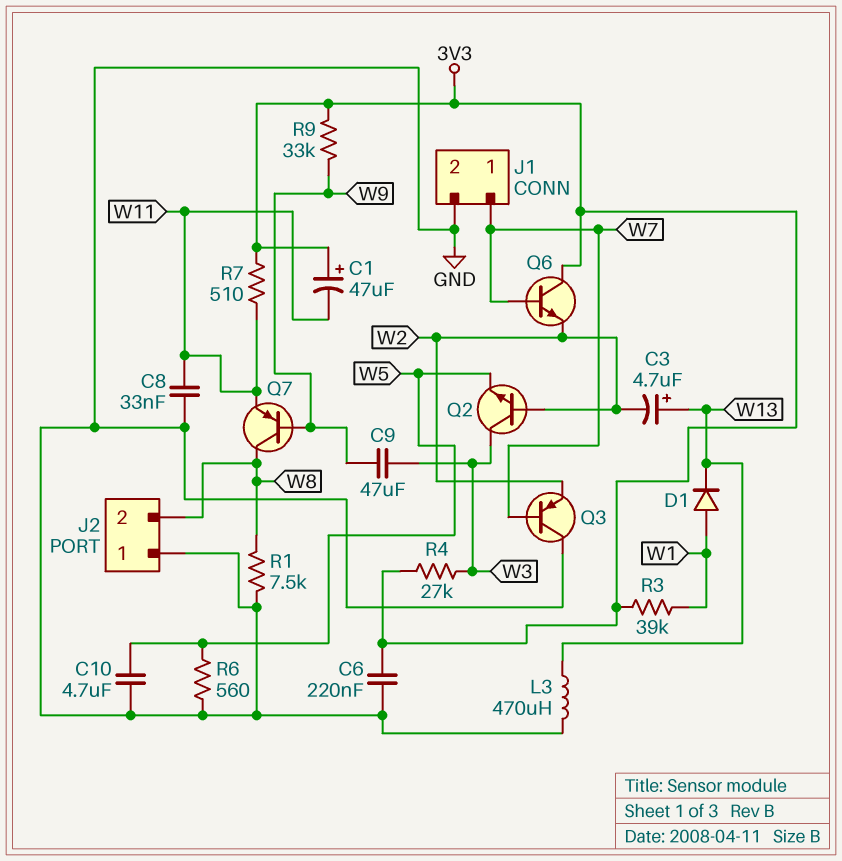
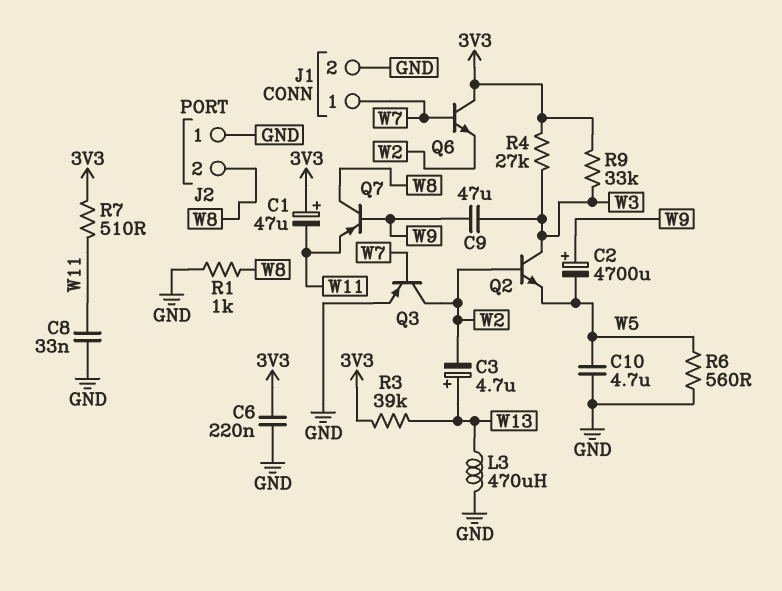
C2: none -> 4700uF (plus W9, minus W5)
D1: diode (A W1, K W13) -> none
Q3: PNP (B W7, C GND, E W2) -> PNP (B W7, C W2, E GND)
R1: 7.5k (GND, W8) -> 1k (GND, W8)
R3: 39k (3V3, W1) -> 39k (3V3, W13)
R9: 33k (3V3, W9) -> 33k (3V3, W3)

